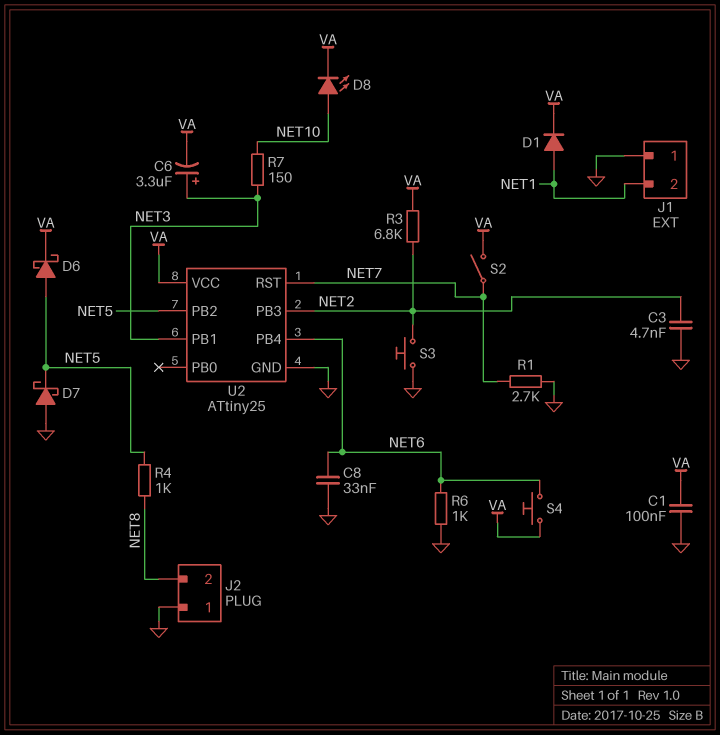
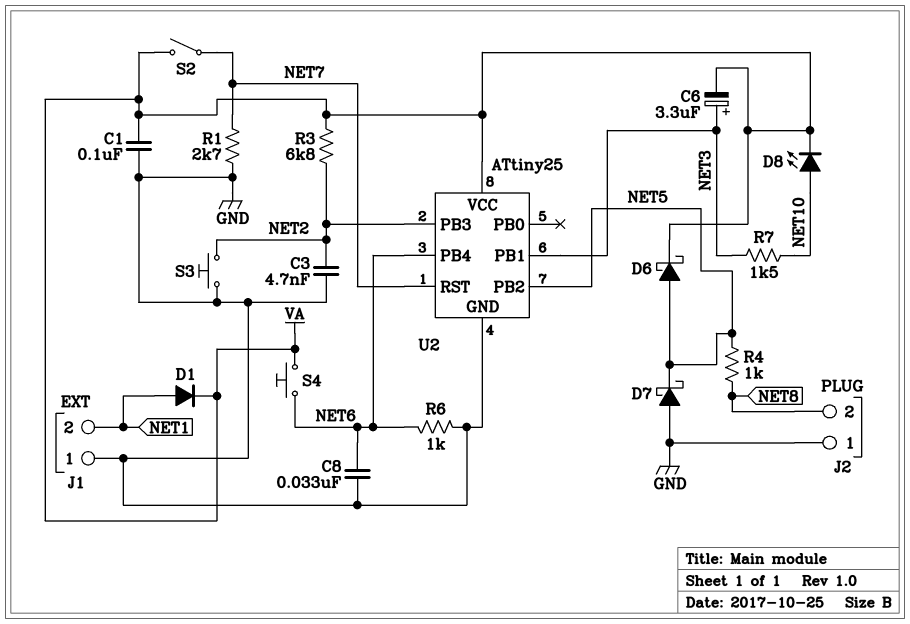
R7: 150 (NET3, NET10) -> 1.5k (NET3, NET10)

